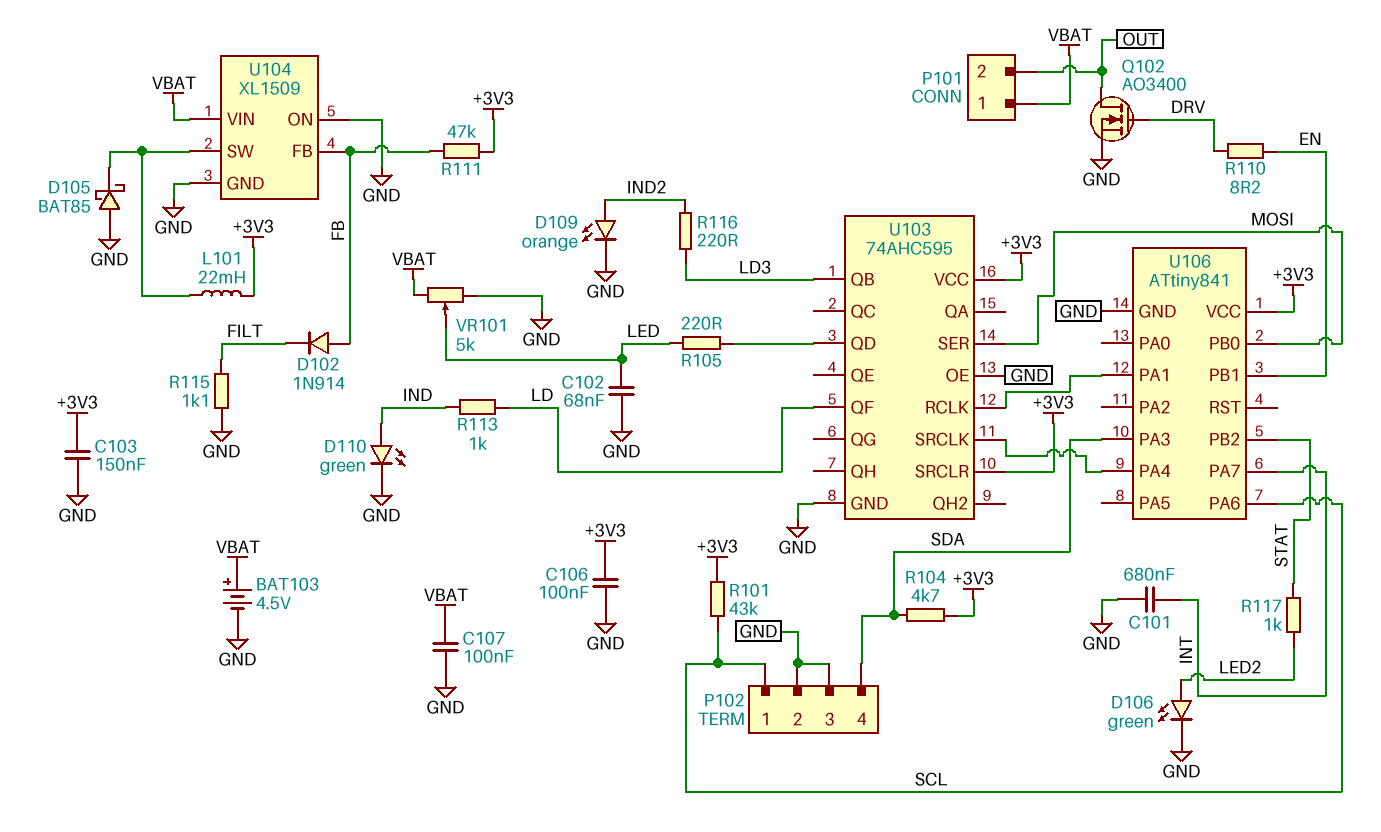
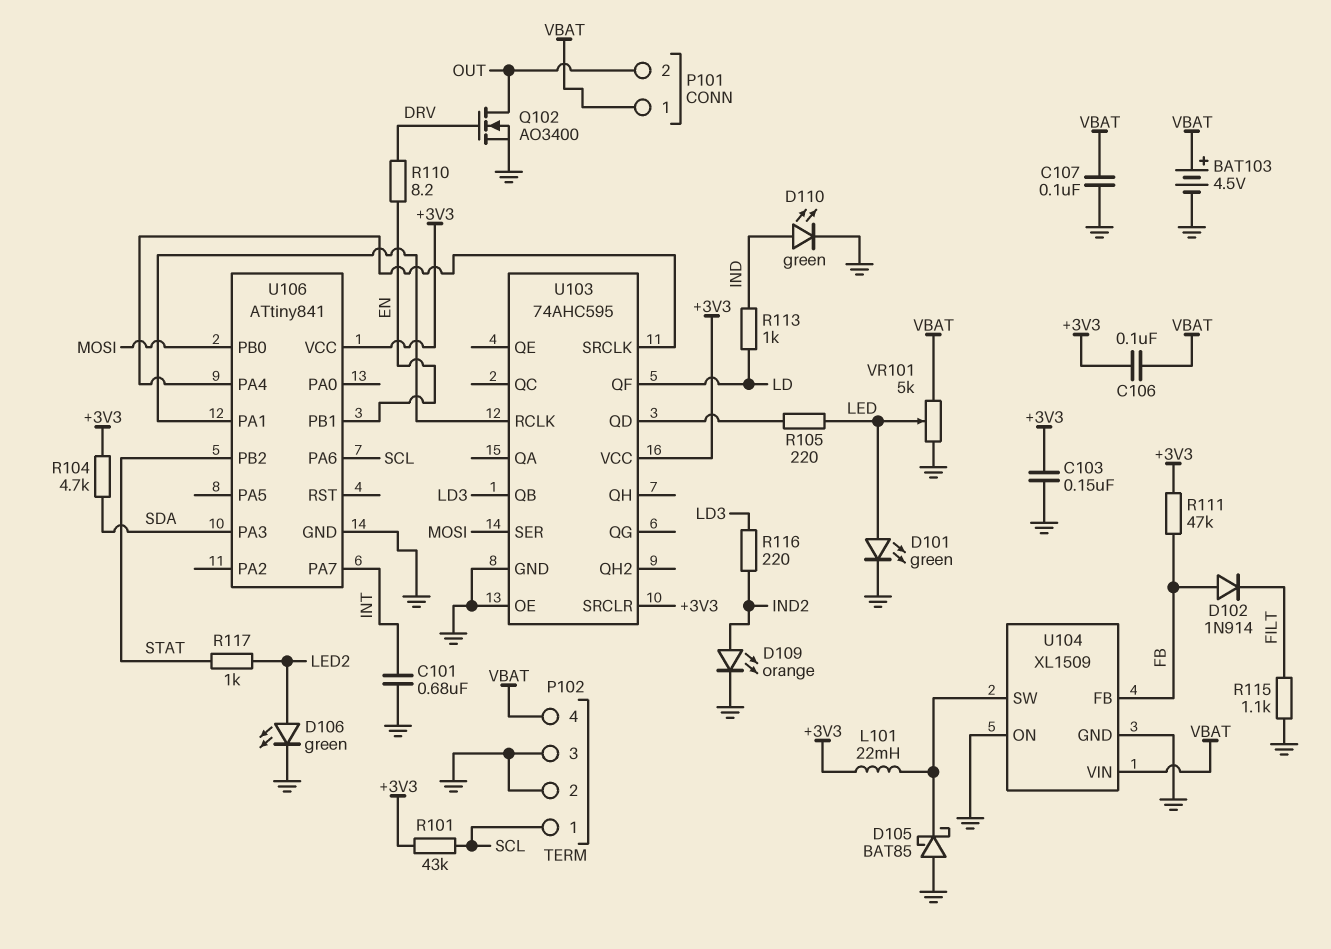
C102: 68nF (GND, LED) -> none
C106: 100nF (+3V3, GND) -> 100nF (+3V3, VBAT)
D101: none -> LED green (A LED, K GND)
P102 pin 4: SDA -> VBAT

